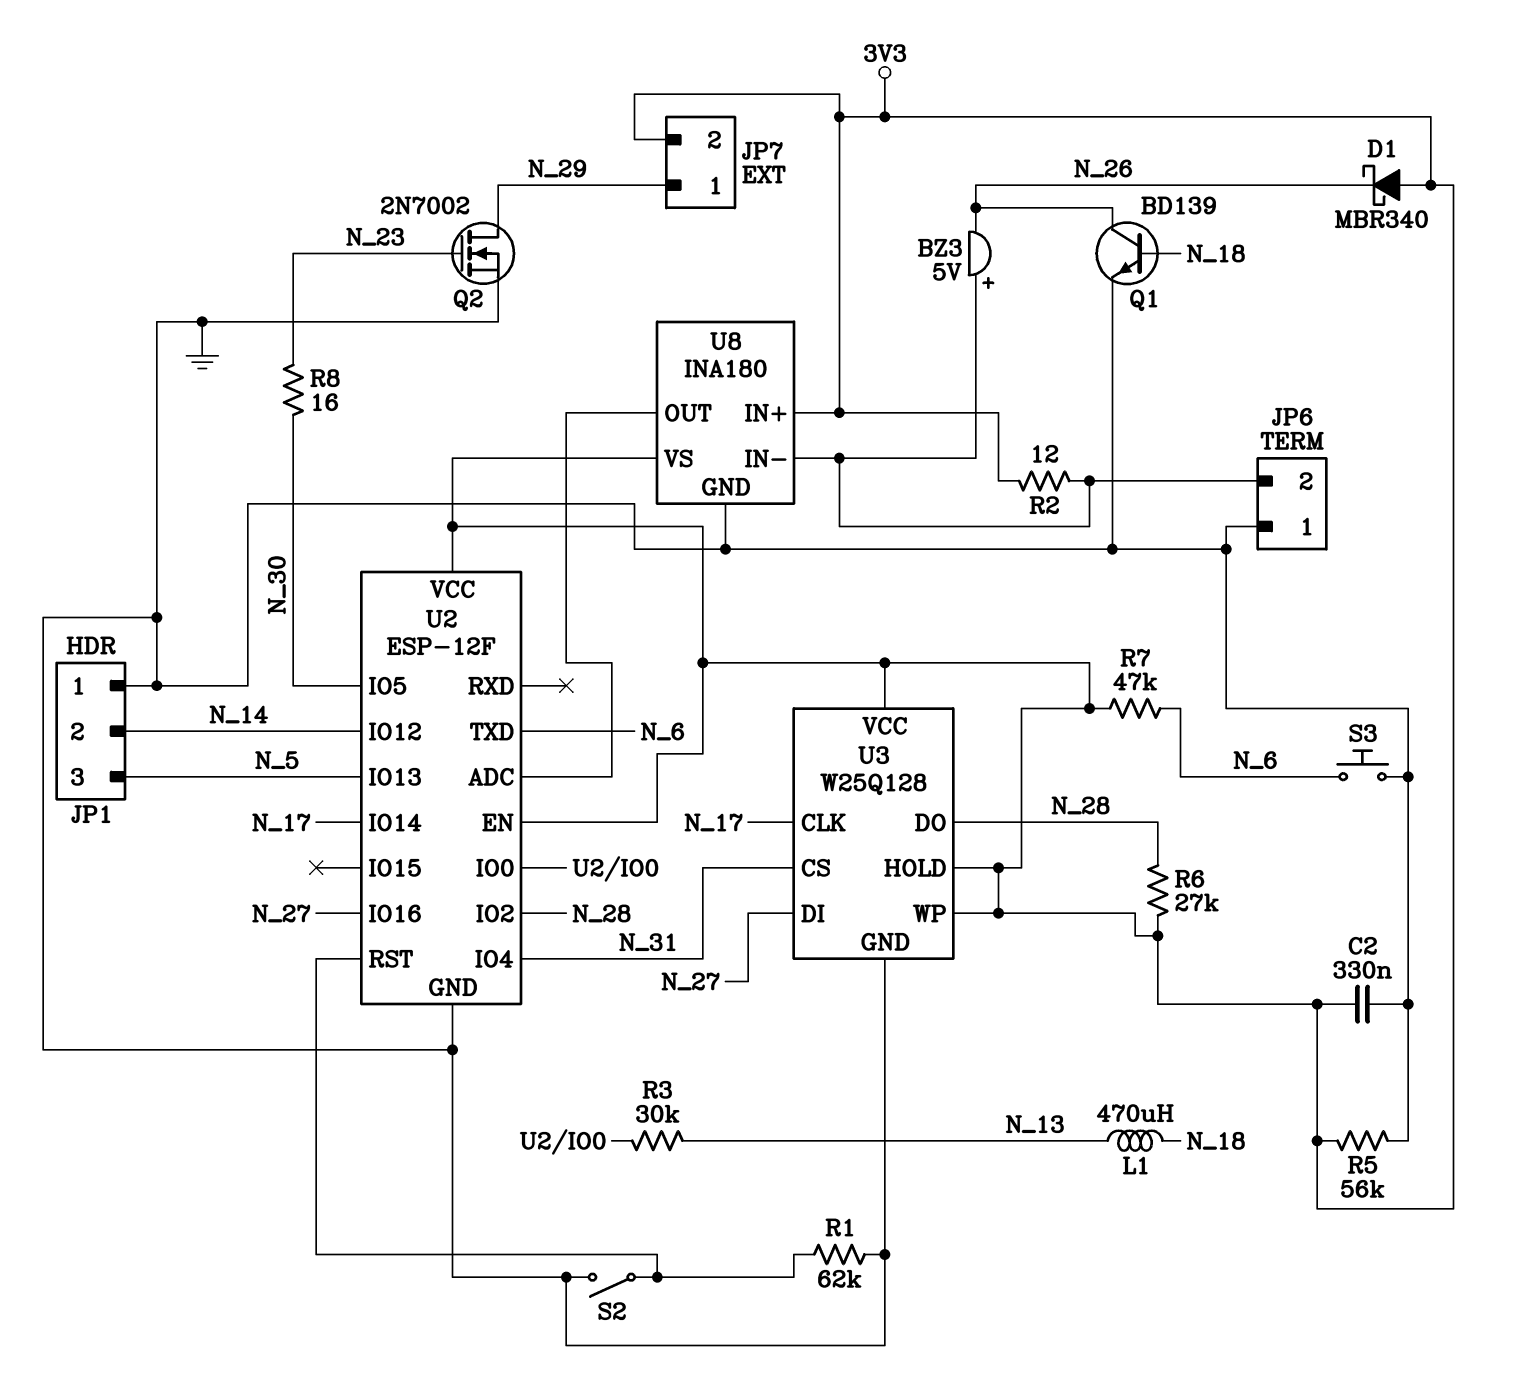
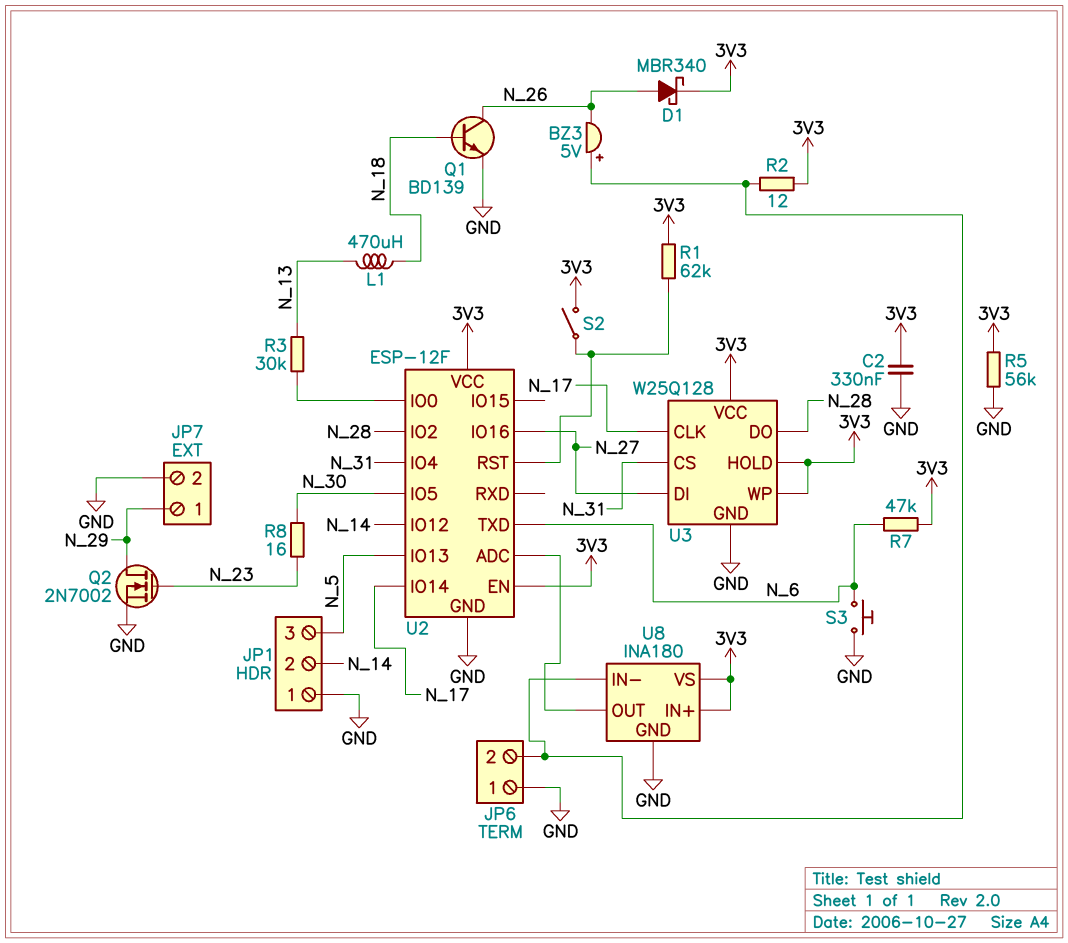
D1: schottky MBR340 (A 3V3, K N_26) -> schottky MBR340 (A N_26, K 3V3)
JP7 pin 2: 3V3 -> GND
R1: 62k (GND, U2/RST) -> 62k (3V3, U2/RST)
R6: 27k (3V3, N_28) -> none
S2: switch (GND, U2/RST) -> switch (3V3, U2/RST)

